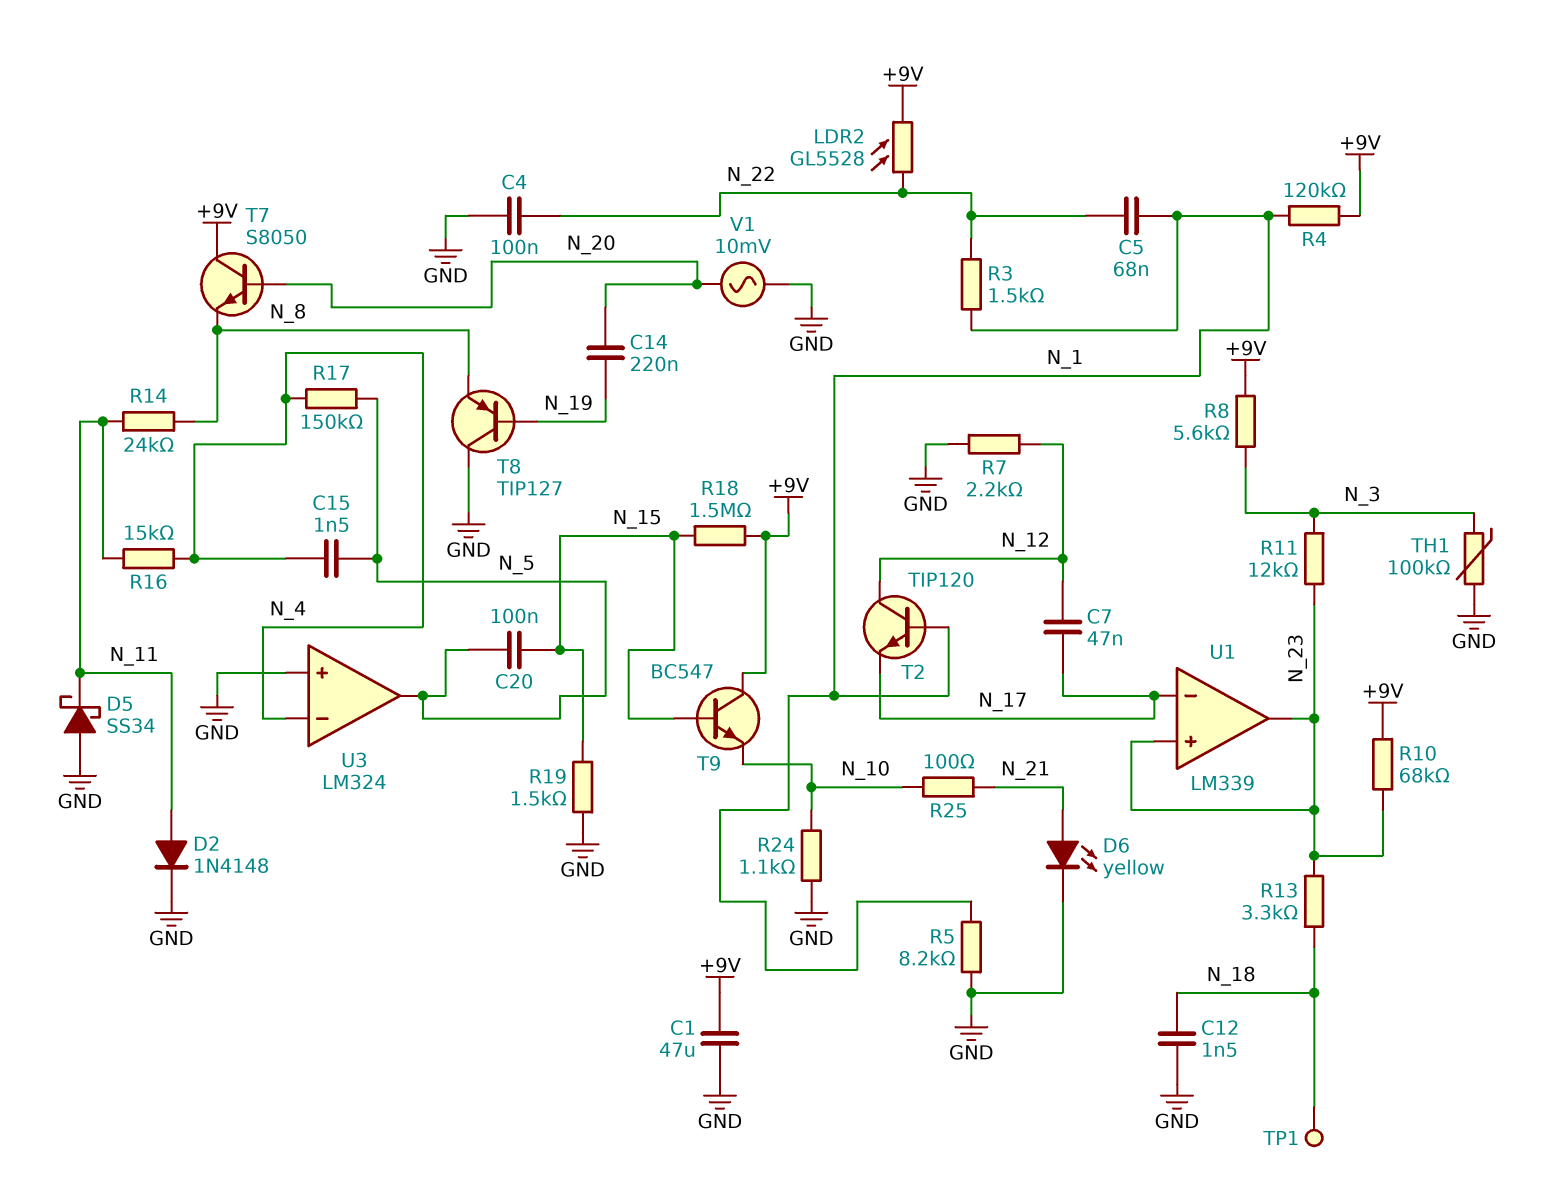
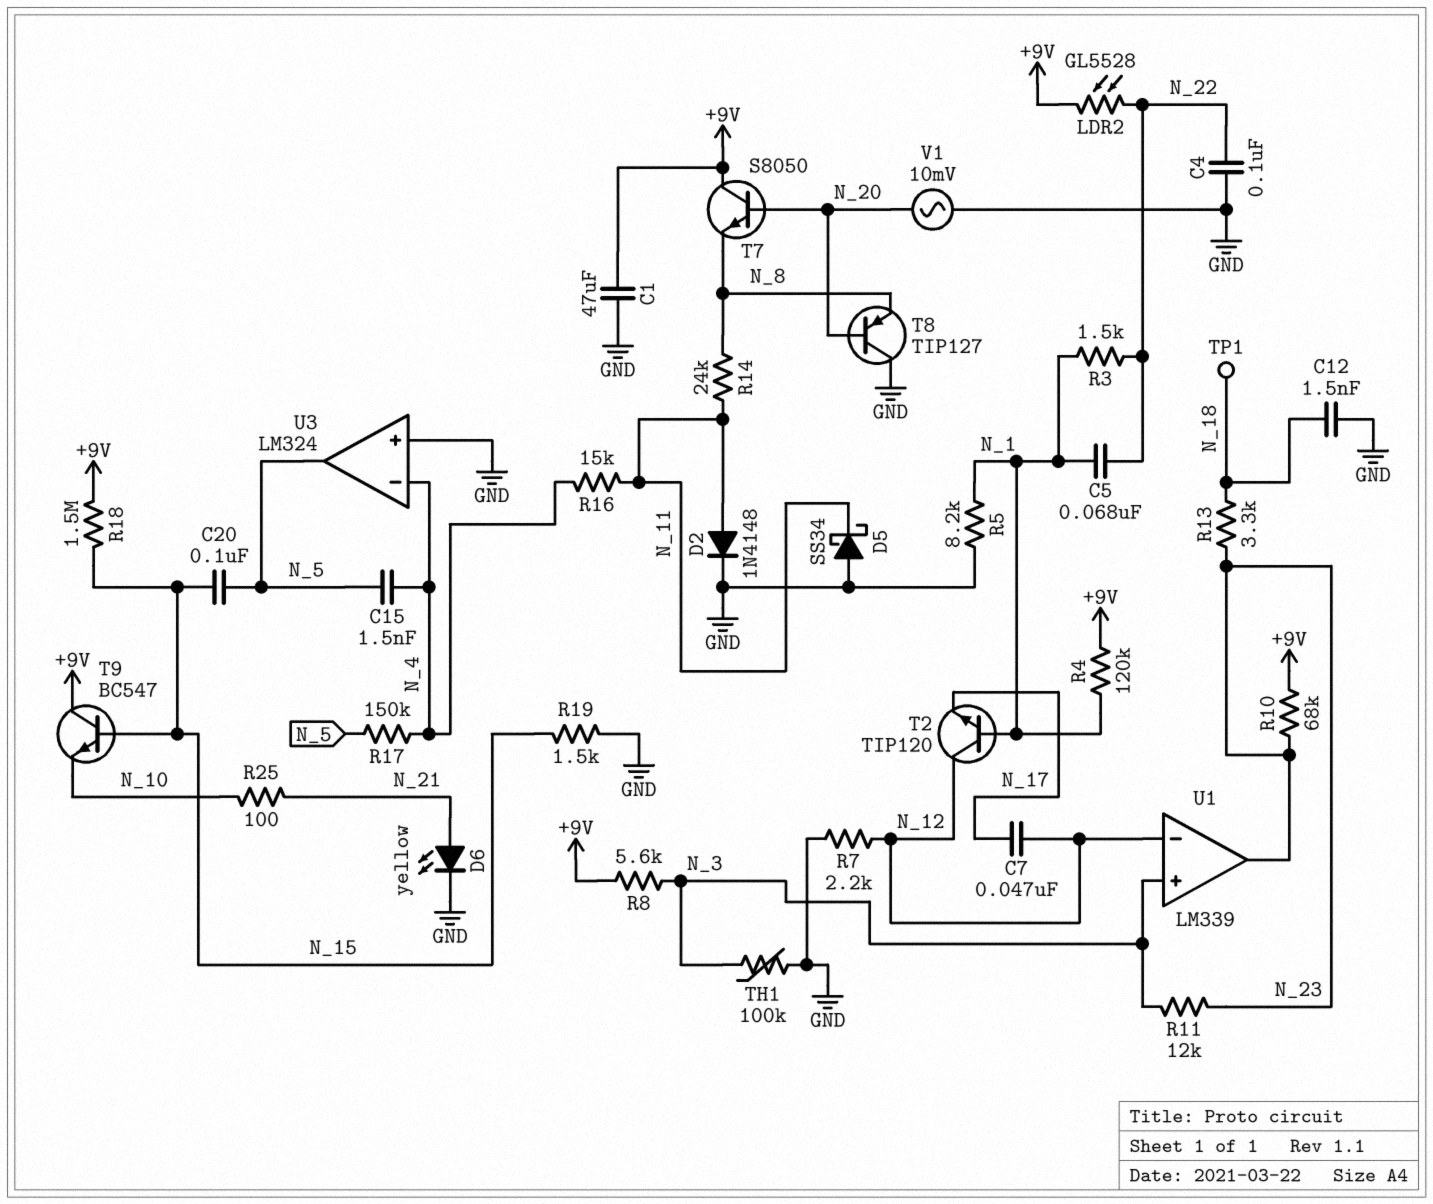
C14: 220nF (N_19, N_20) -> none
R24: 1.1k (GND, N_10) -> none
T8: PNP TIP127 (B N_19, C GND, E N_8) -> PNP TIP127 (B N_20, C GND, E N_8)
U1 pin in+: N_23 -> N_3
U1 pin in-: N_17 -> N_12

